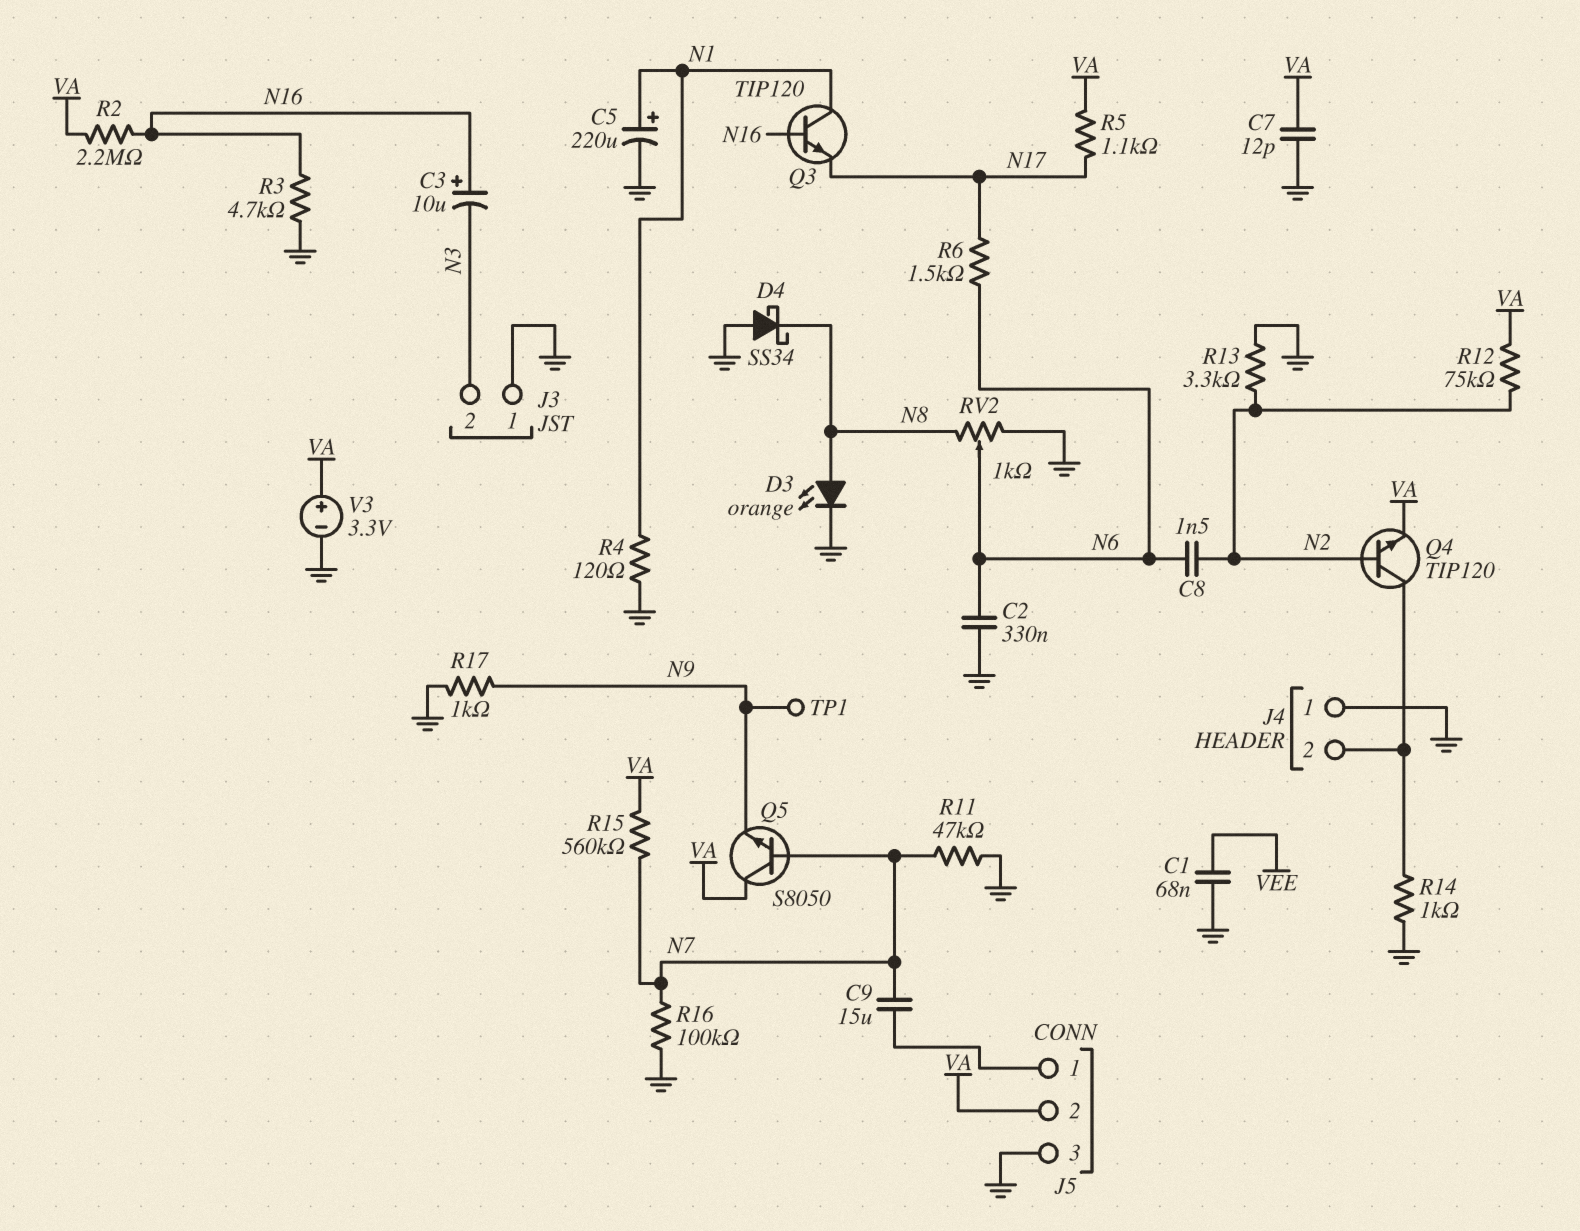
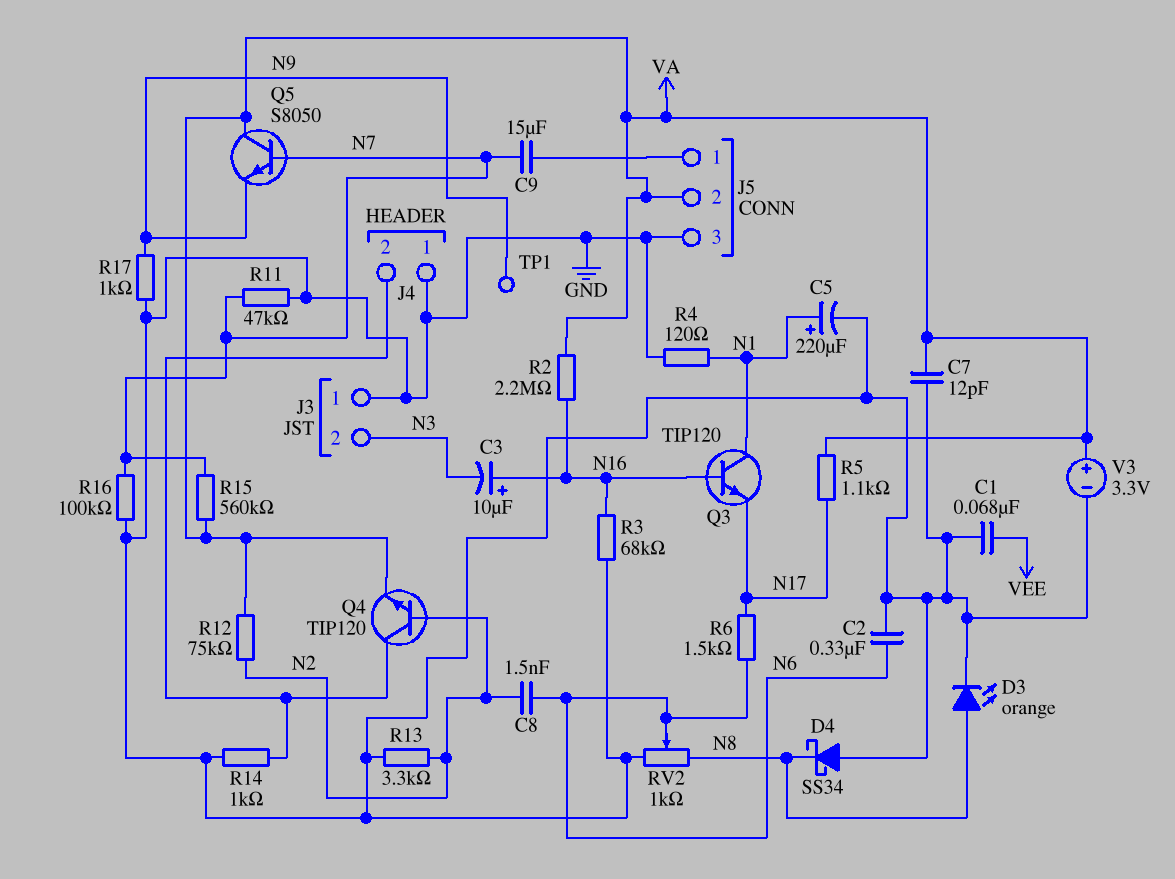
R3: 4.7k (GND, N16) -> 68k (GND, N16)

